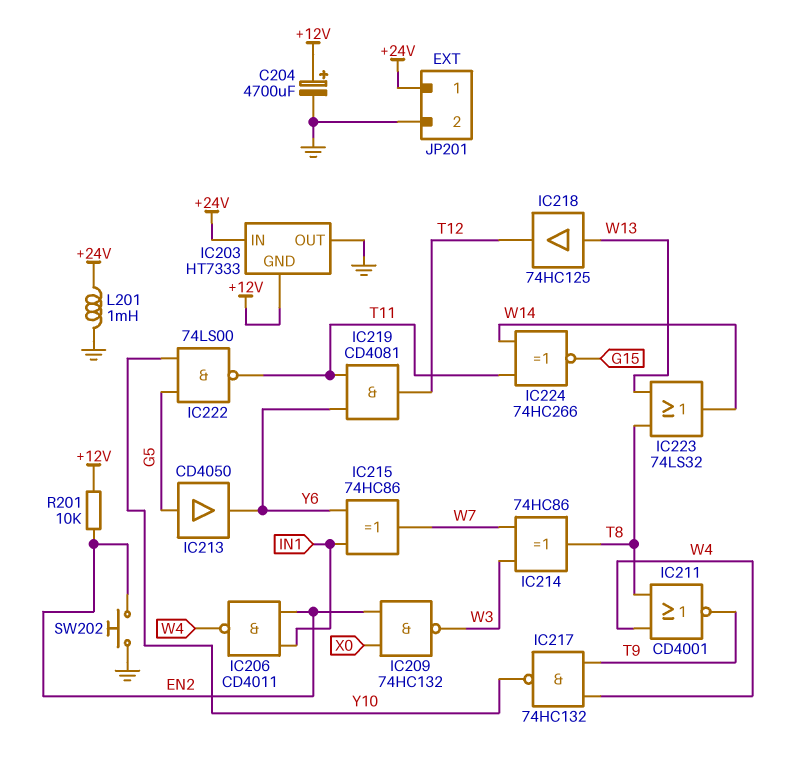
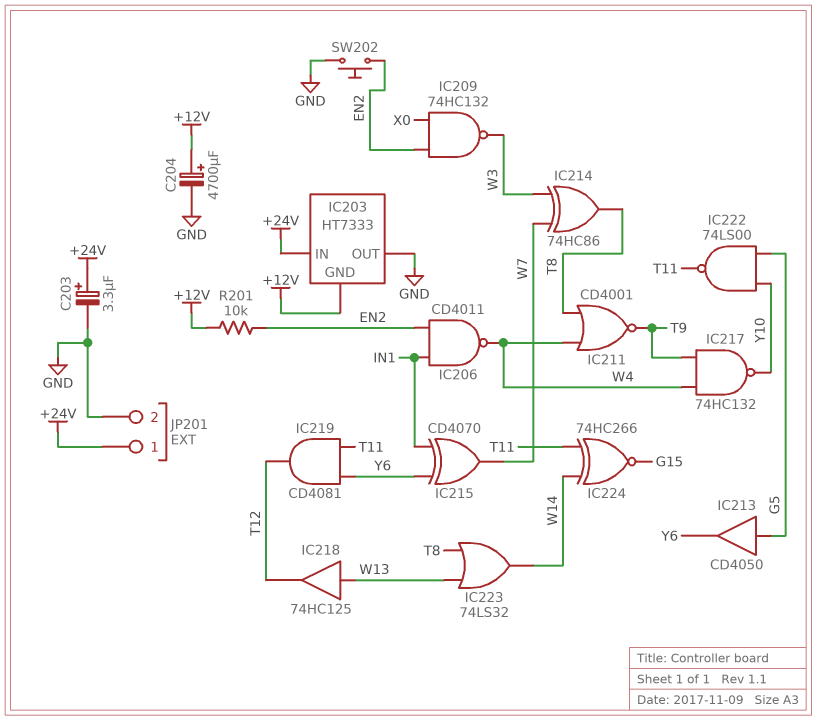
C203: none -> 3.3uF (plus +24V, minus GND)
IC215: XOR 74HC86 (in IN1, in Y6, out W7) -> XOR CD4070 (in IN1, in Y6, out W7)
L201: 1mH (+24V, GND) -> none

